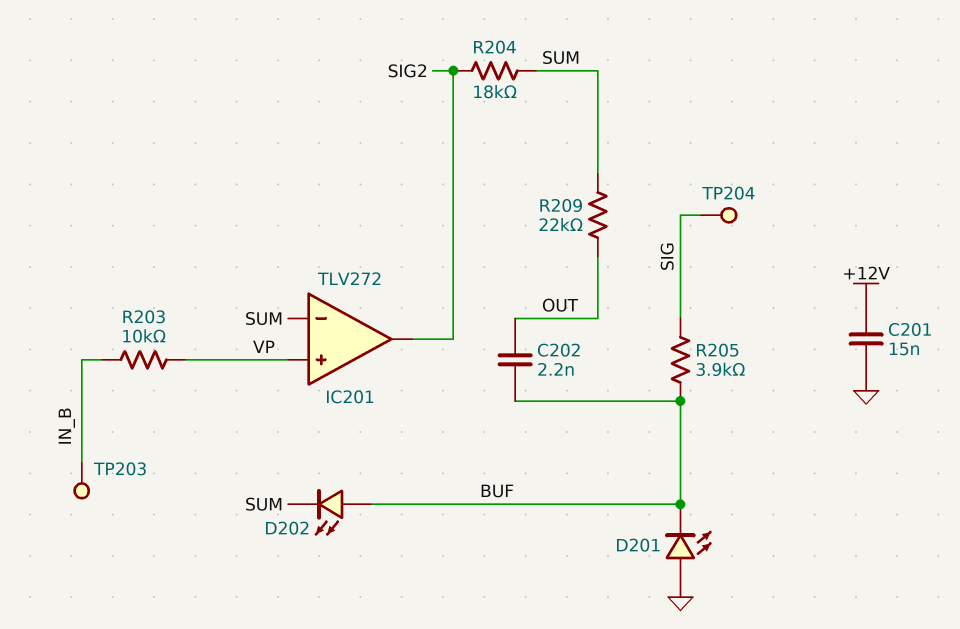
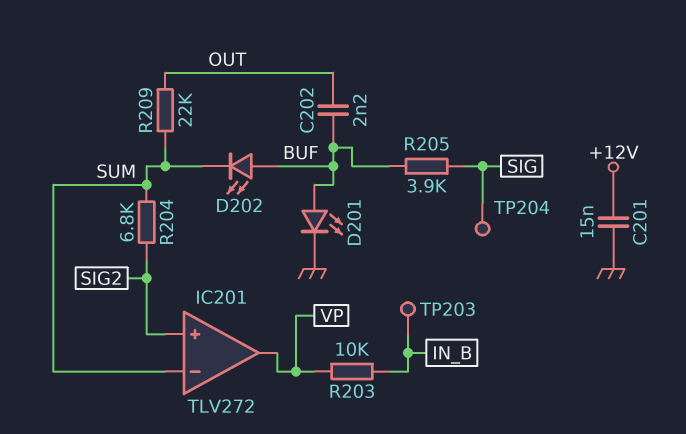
D201: LED (A GND, K BUF) -> LED (A BUF, K GND)
IC201 pin in+: VP -> SIG2
IC201 pin out: SIG2 -> VP
R204: 18k (SIG2, SUM) -> 6.8k (SIG2, SUM)

